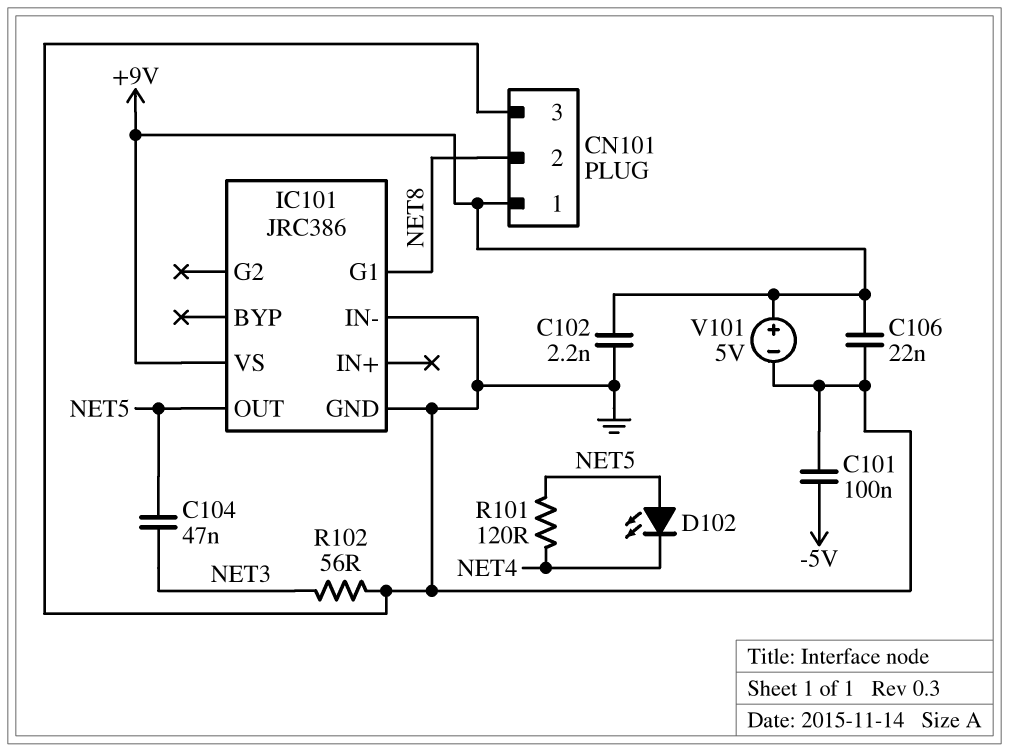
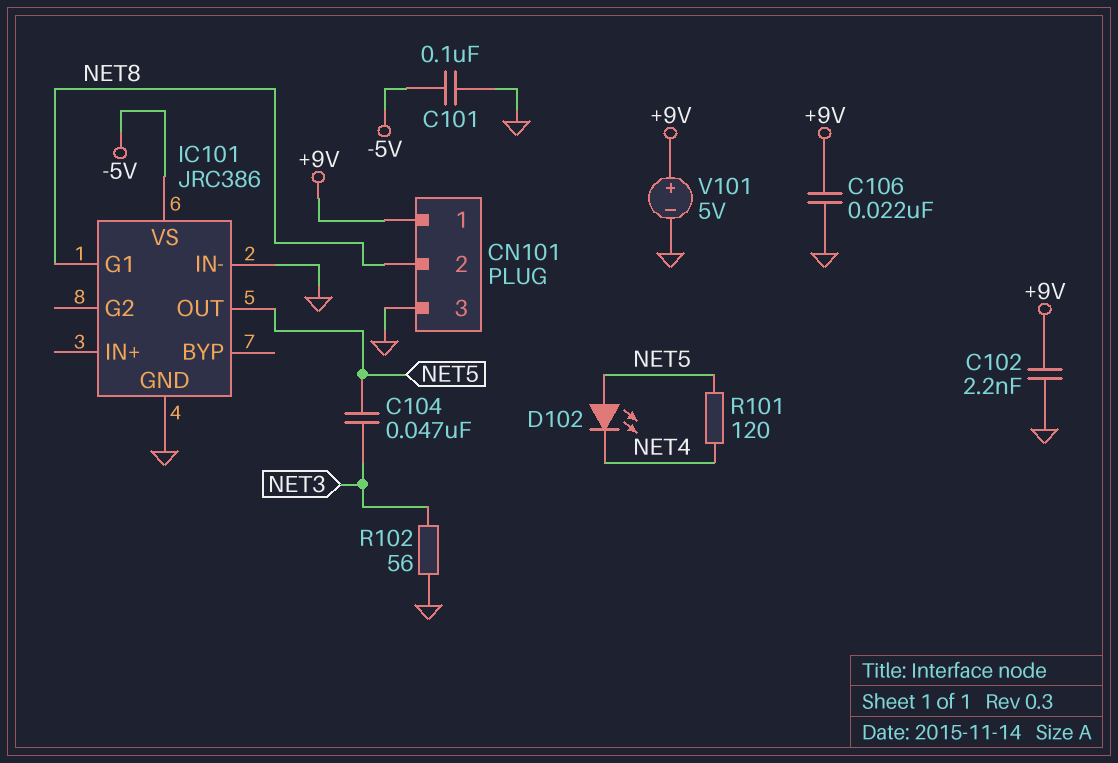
IC101 pin VS: +9V -> -5V

